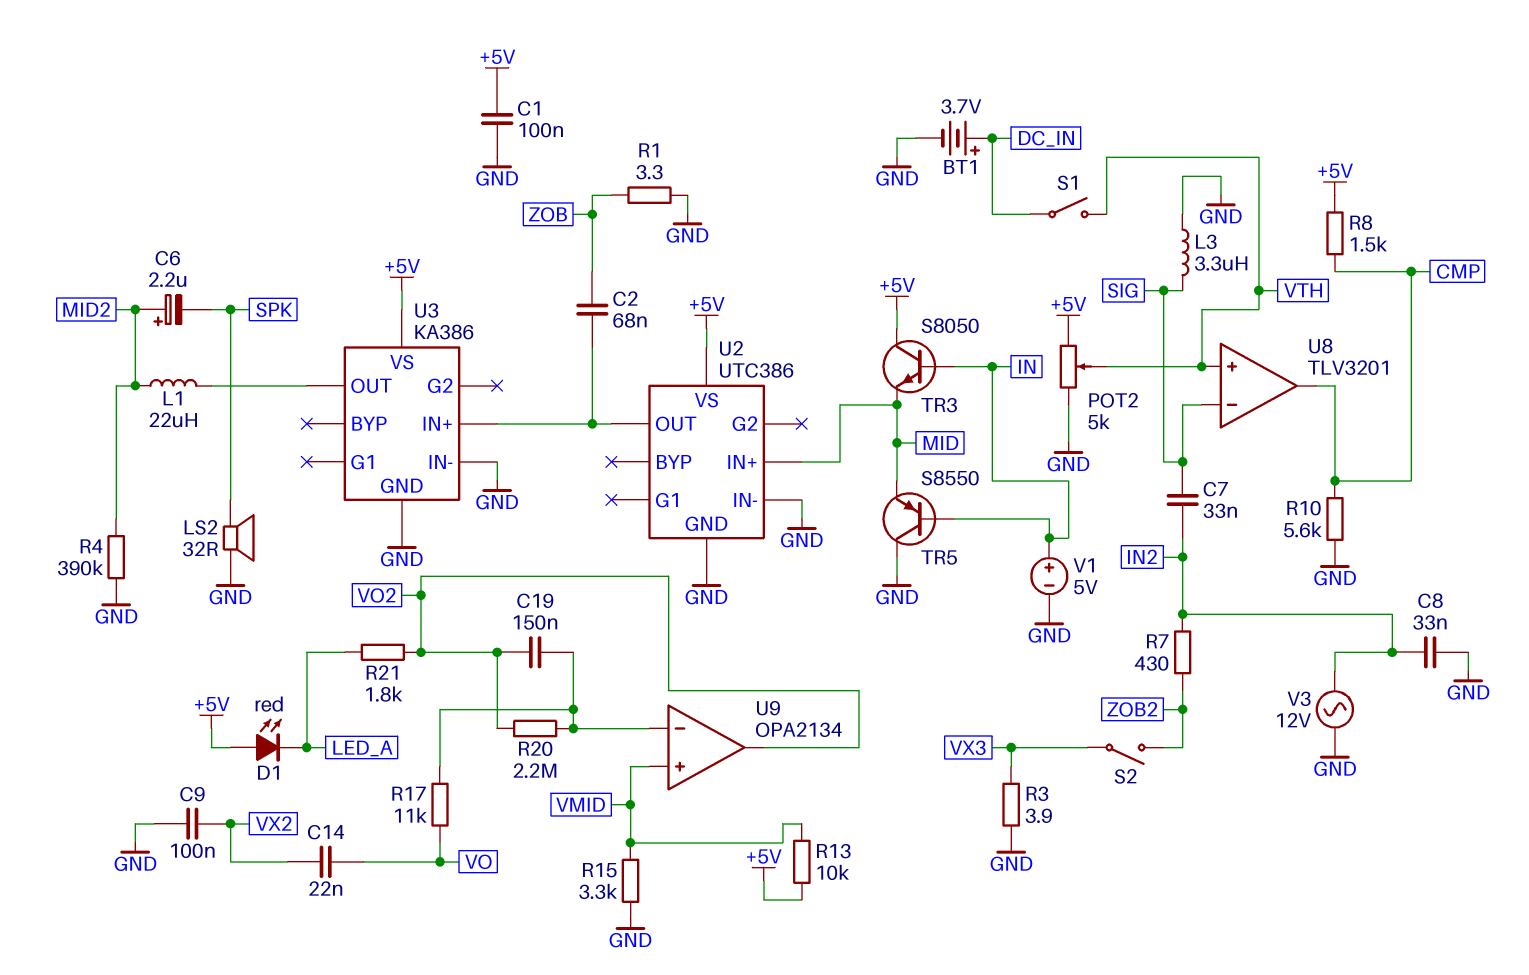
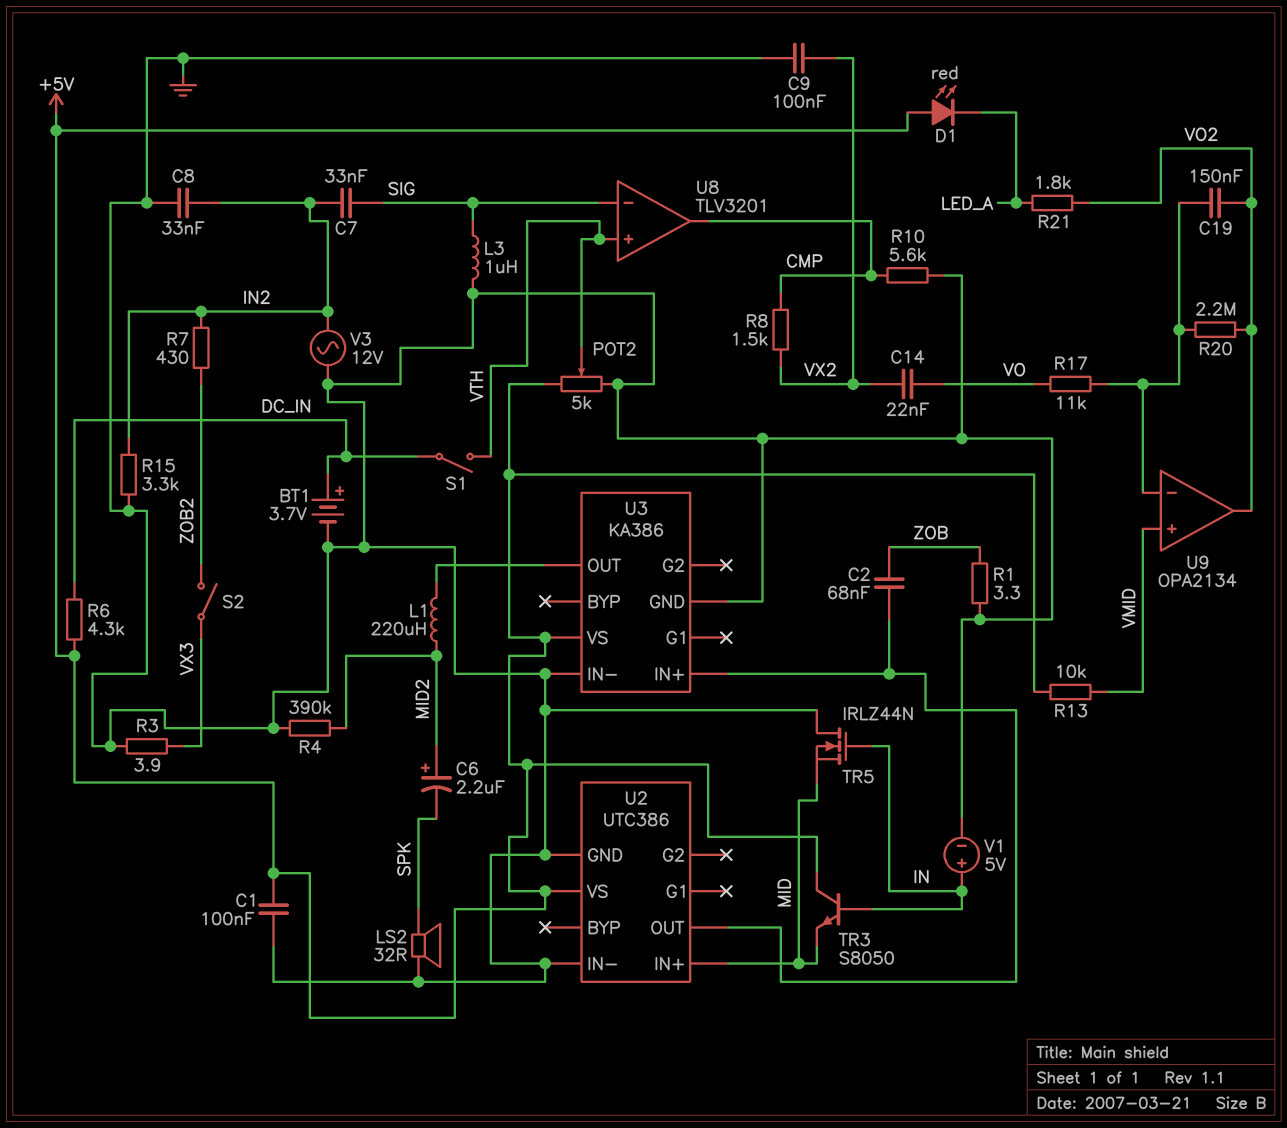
L1: 22uH (MID2, U3/OUT) -> 220uH (MID2, U3/OUT)
L3: 3.3uH (GND, SIG) -> 1uH (GND, SIG)
R6: none -> 4.3k (+5V, DC_IN)
R8: 1.5k (+5V, CMP) -> 1.5k (CMP, VX2)
R15: 3.3k (GND, VMID) -> 3.3k (GND, IN2)
TR5: PNP S8550 (B IN, C GND, E MID) -> NMOS IRLZ44N (G IN, D GND, S MID)

